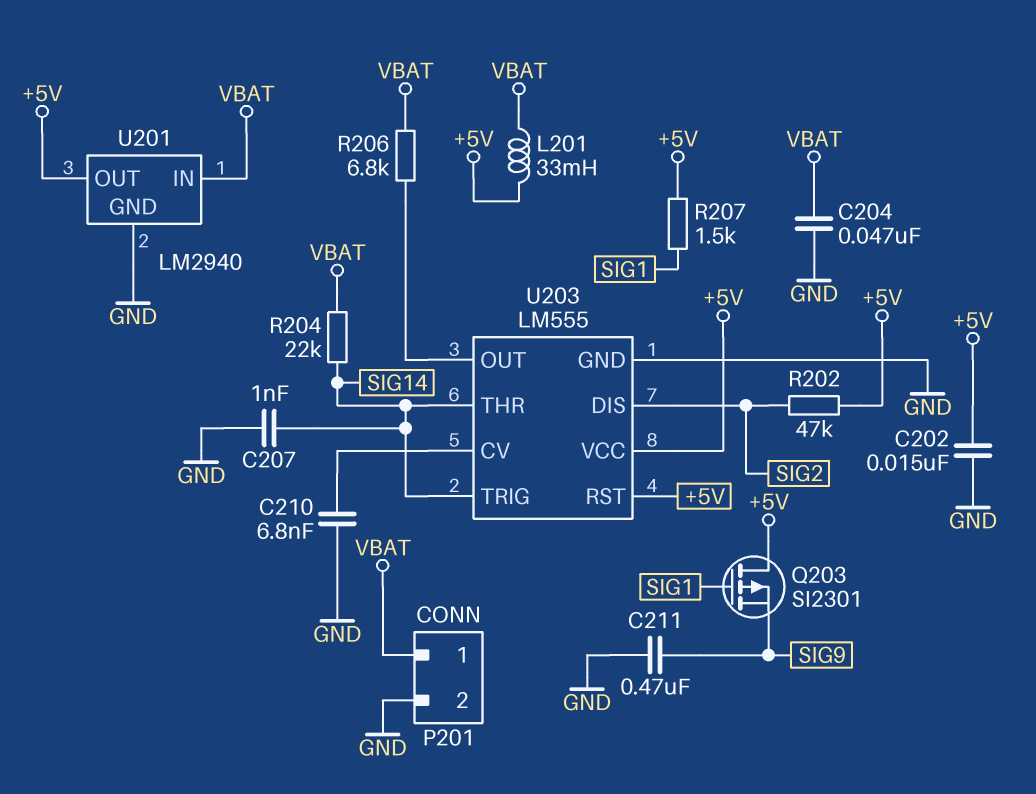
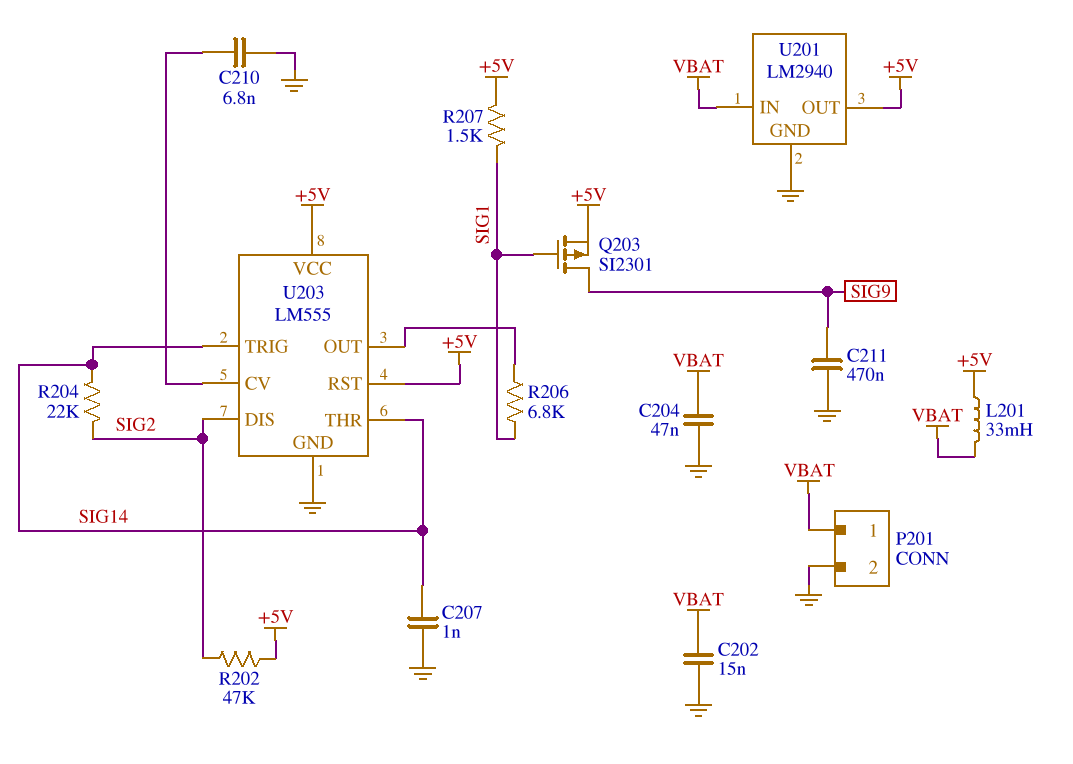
C202: 15nF (+5V, GND) -> 15nF (GND, VBAT)
Q203: PMOS SI2301 (G SIG1, D +5V, S SIG9) -> PMOS SI2301 (G SIG1, D SIG9, S +5V)
R204: 22k (SIG14, VBAT) -> 22k (SIG2, SIG14)
R206: 6.8k (U203/OUT, VBAT) -> 6.8k (SIG1, U203/OUT)

